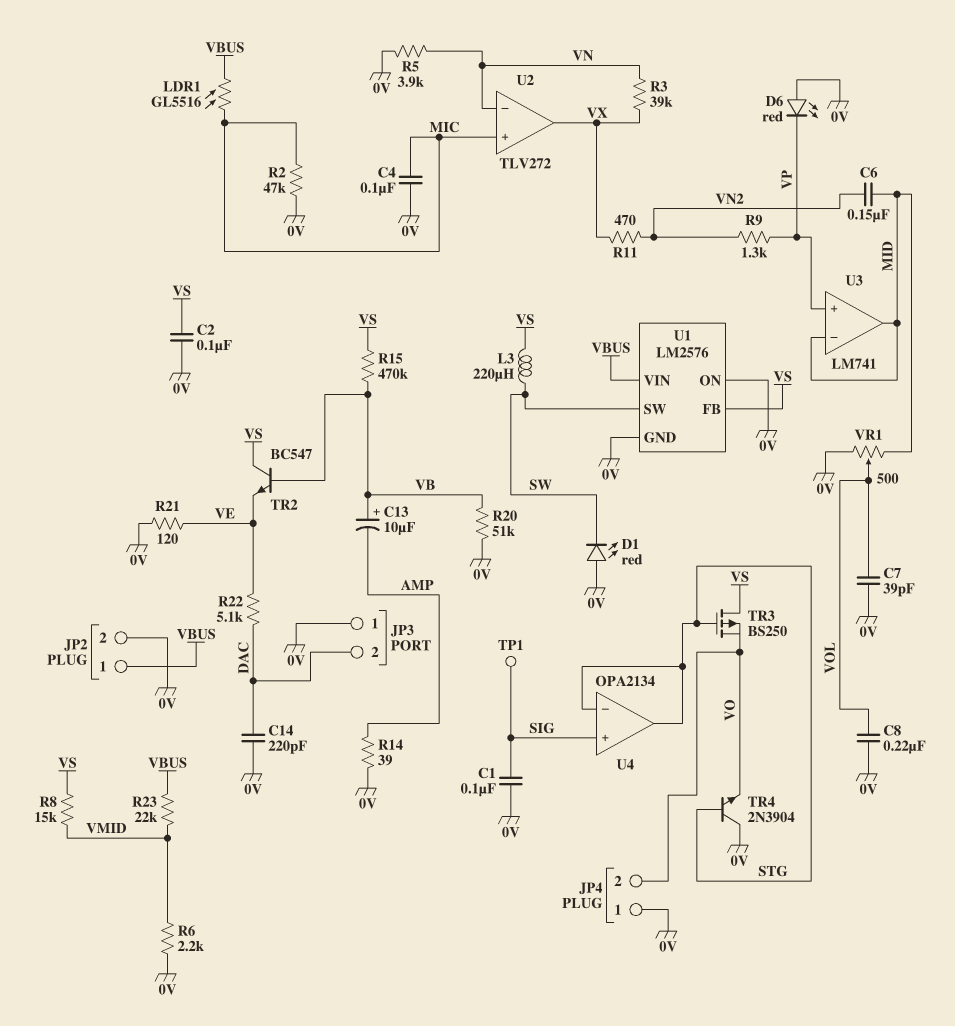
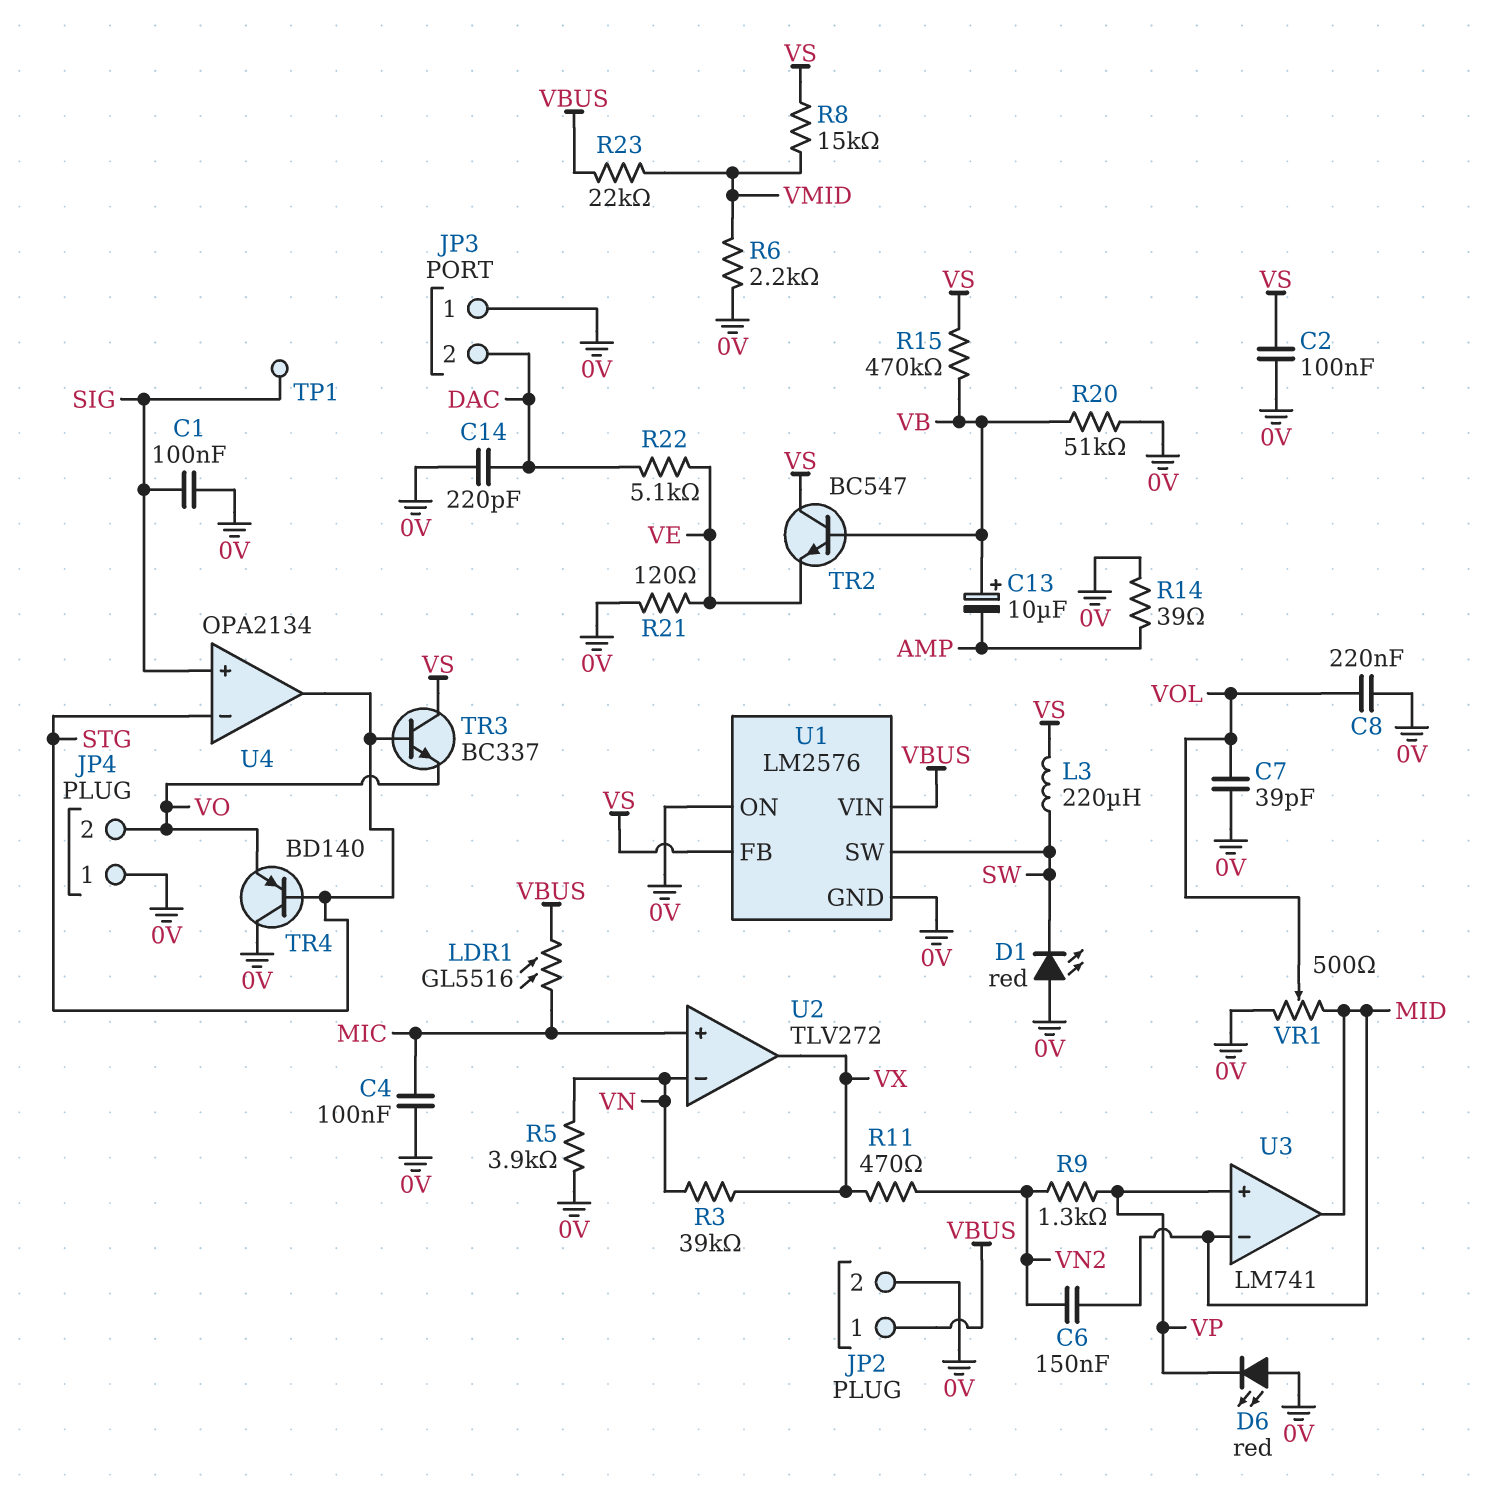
R2: 47k (0V, MIC) -> none
TR3: PMOS BS250 (G STG, D VS, S VO) -> NPN BC337 (B STG, C VS, E VO)
TR4: NPN 2N3904 (B STG, C 0V, E VO) -> PNP BD140 (B STG, C 0V, E VO)

